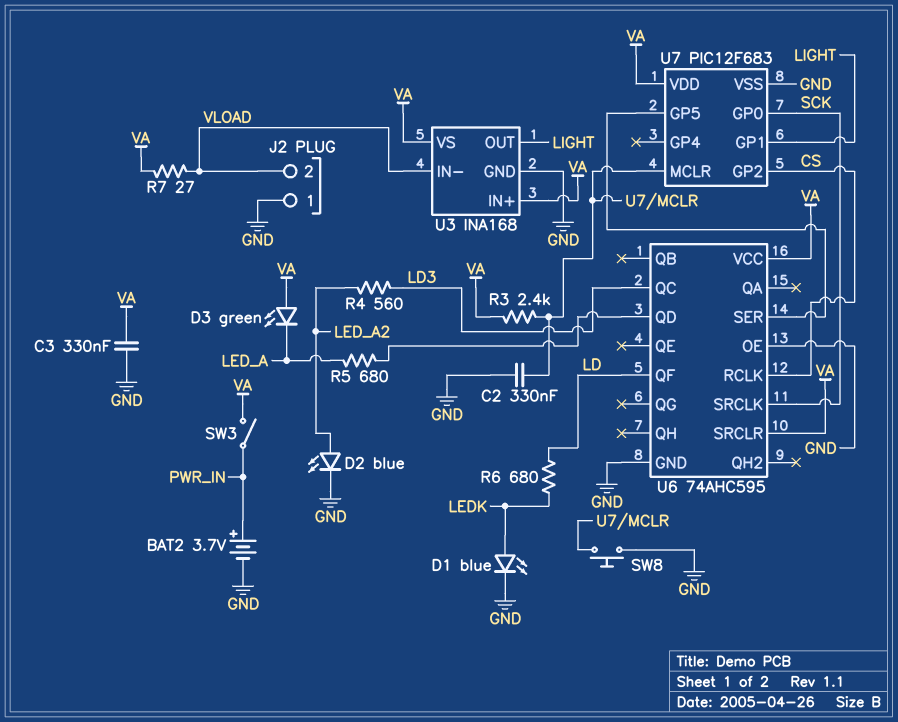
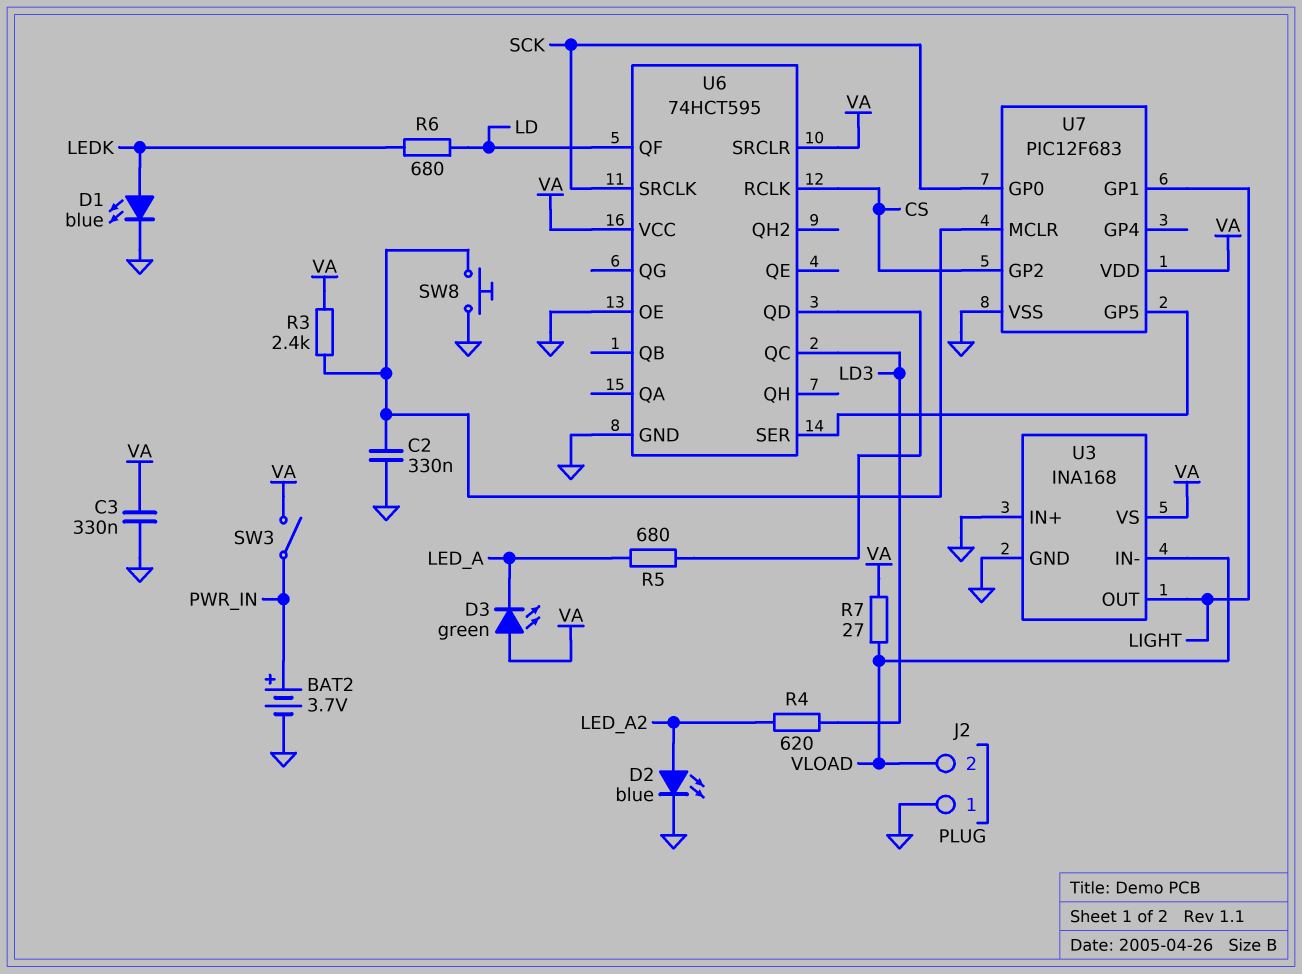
R4: 560 (LD3, LED_A2) -> 620 (LD3, LED_A2)
U3 pin IN+: VA -> GND
U6: 74AHC595 -> 74HCT595

